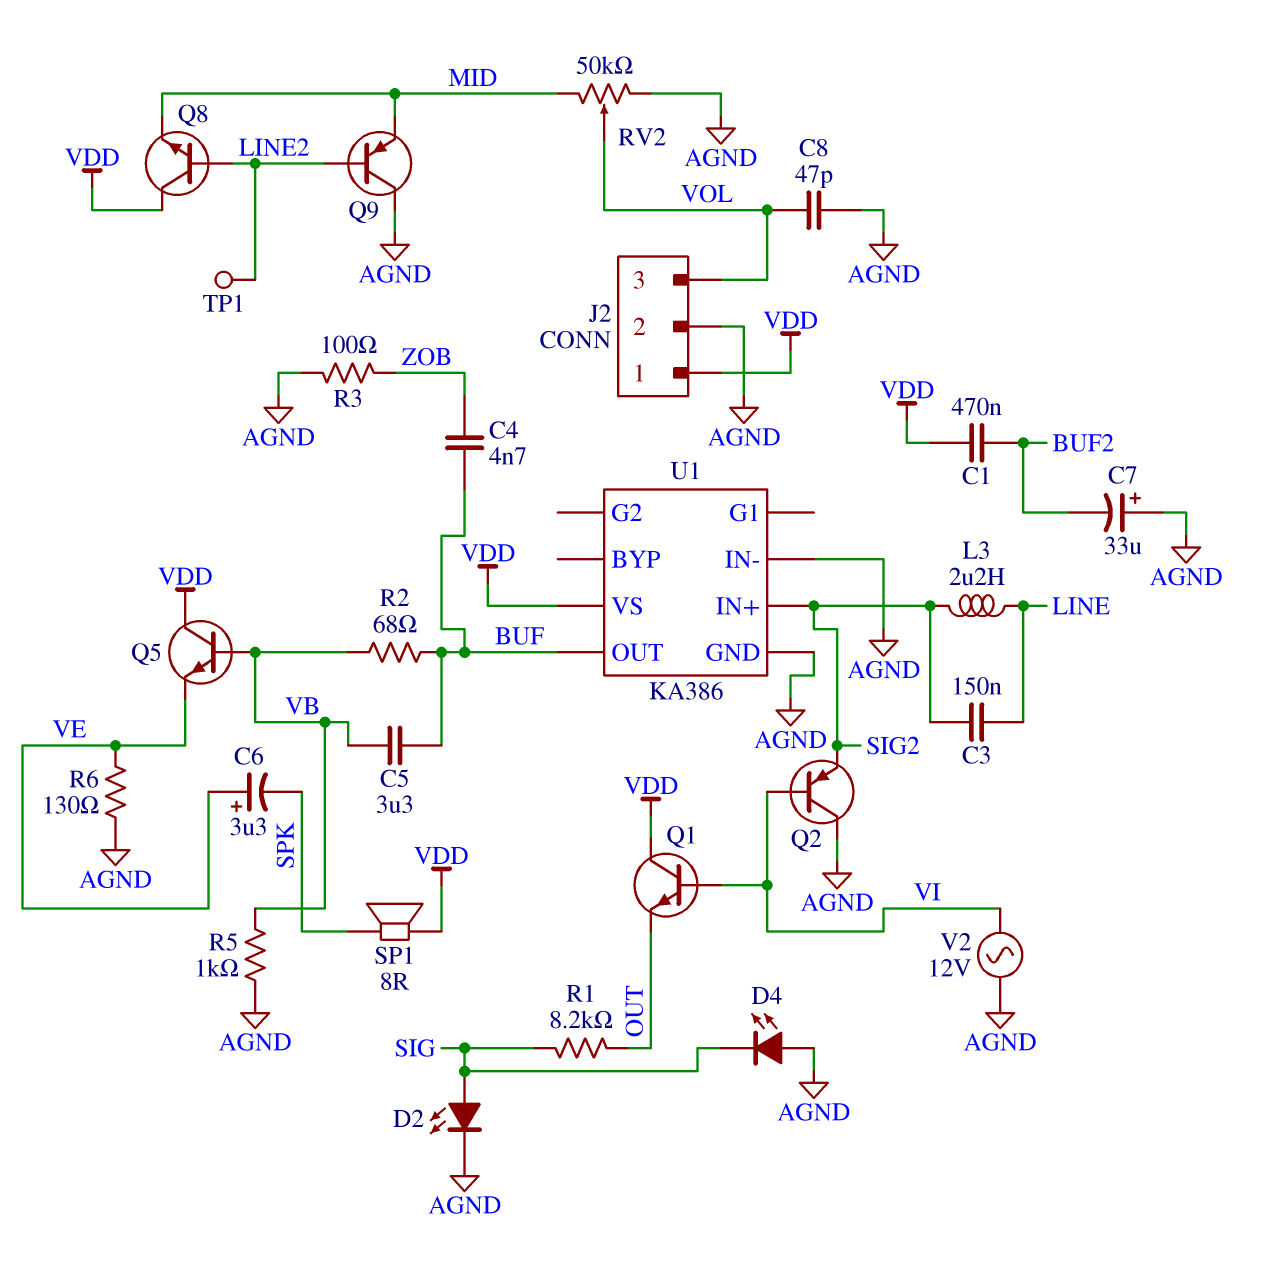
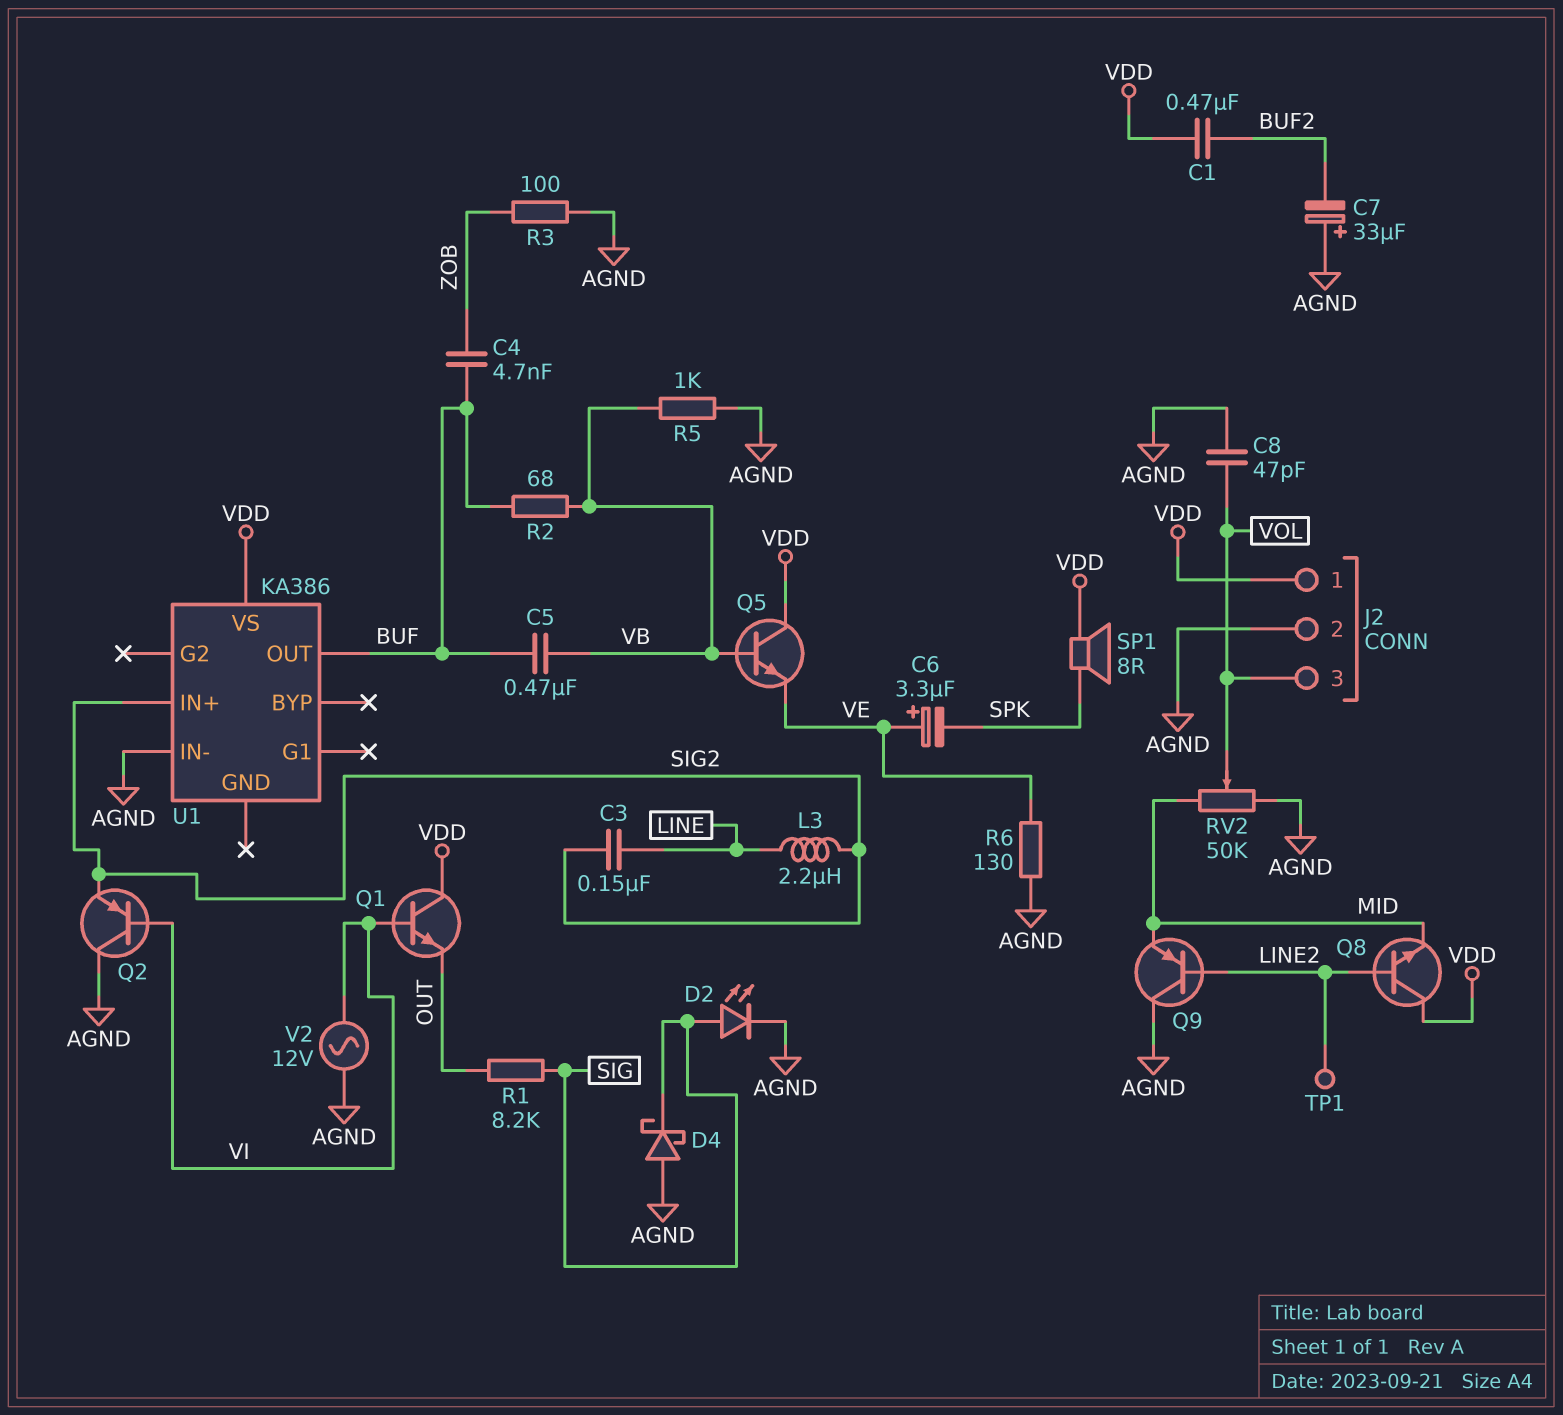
C5: 3.3uF (BUF, VB) -> 470nF (BUF, VB)
D4: LED (A AGND, K SIG) -> schottky (A AGND, K SIG)
U1 pin GND: AGND -> none

